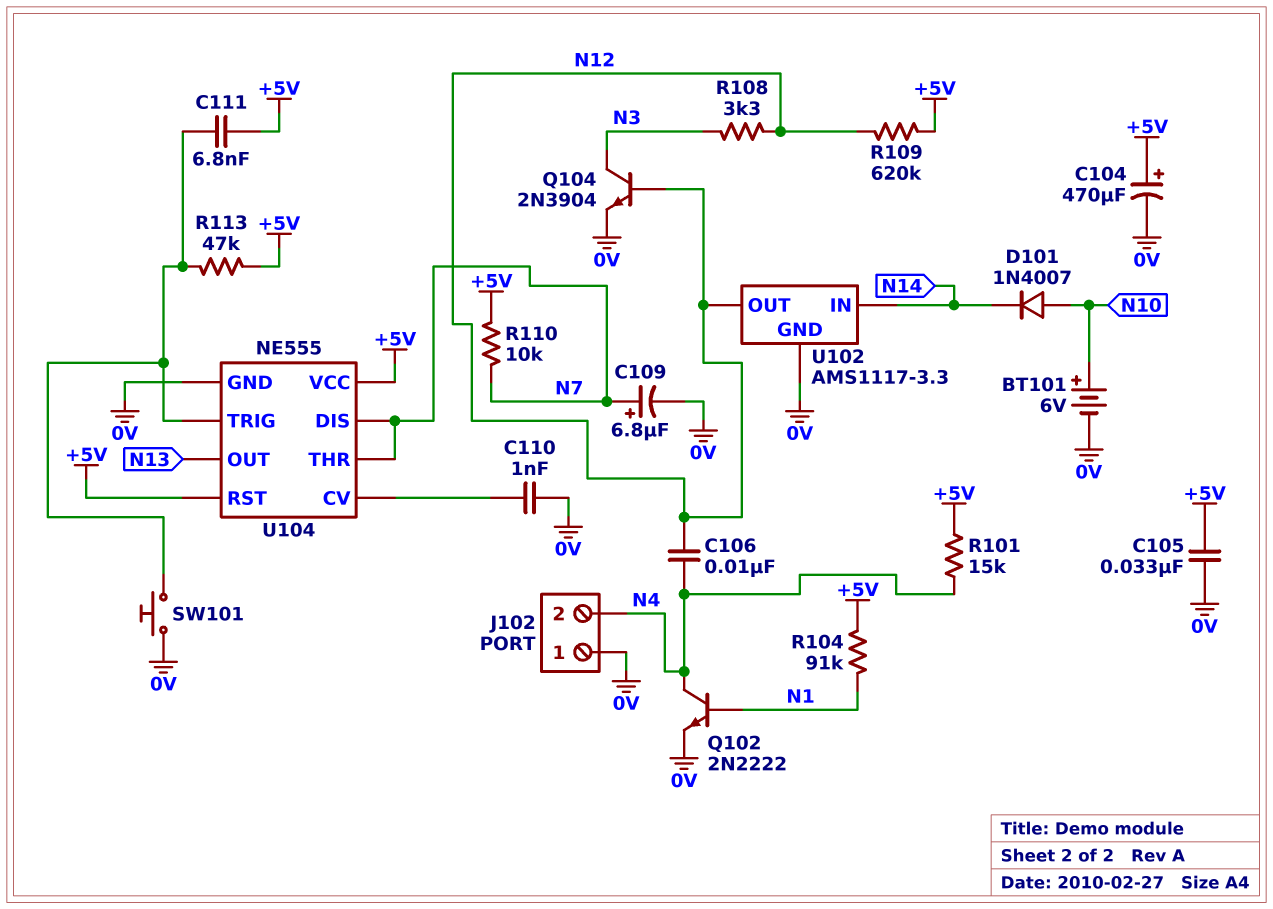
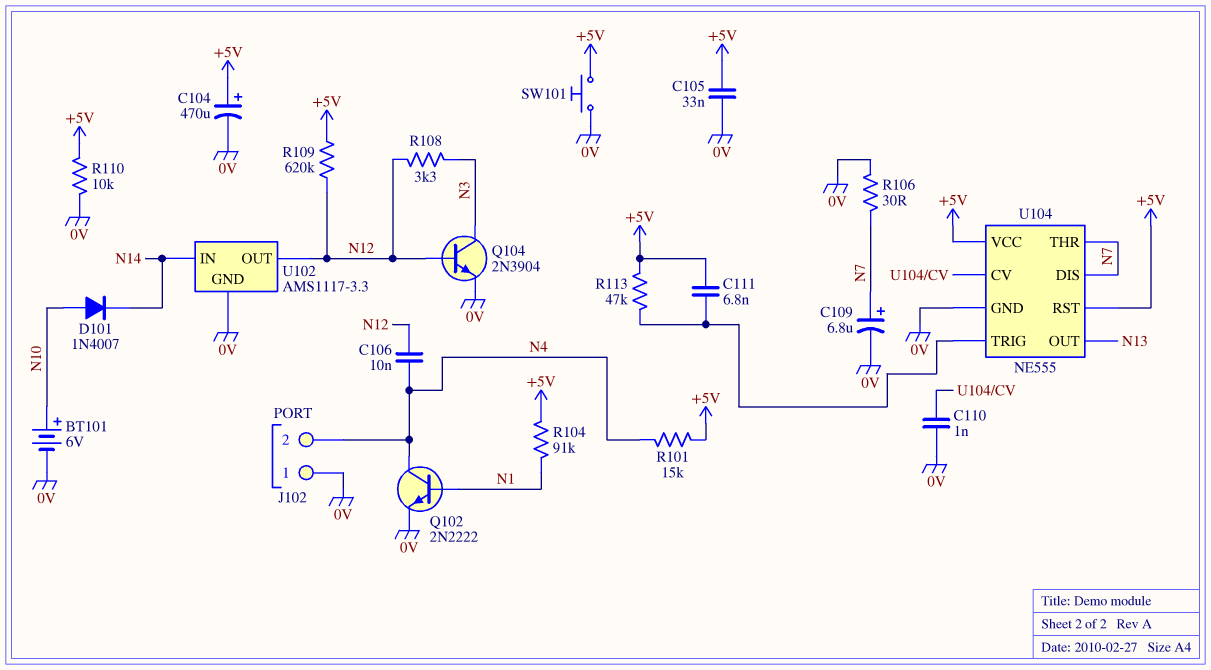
R106: none -> 30 (0V, N7)
R110: 10k (+5V, N7) -> 10k (+5V, 0V)
SW101: button (0V, U104/TRIG) -> button (+5V, 0V)

